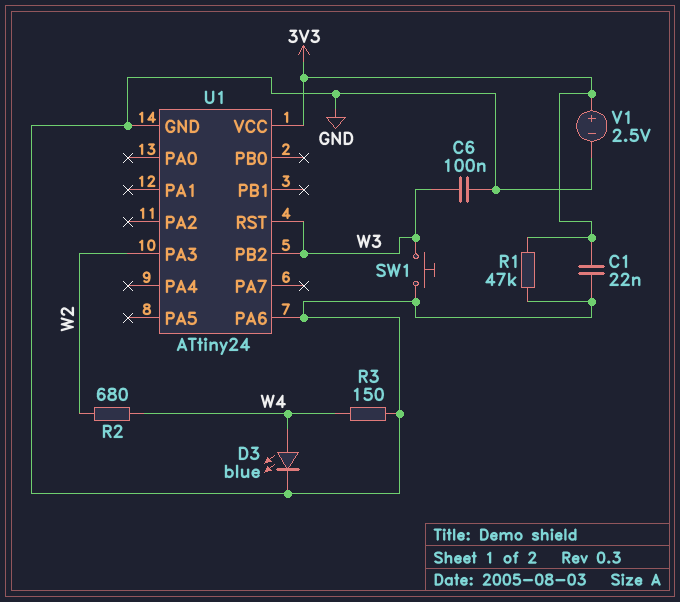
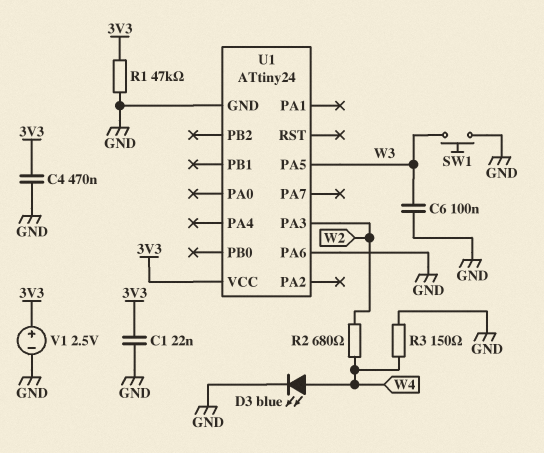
C4: none -> 470nF (3V3, GND)
U1 pin PA5: none -> W3
U1 pin PB2: W3 -> none
U1 pin RST: W3 -> none

